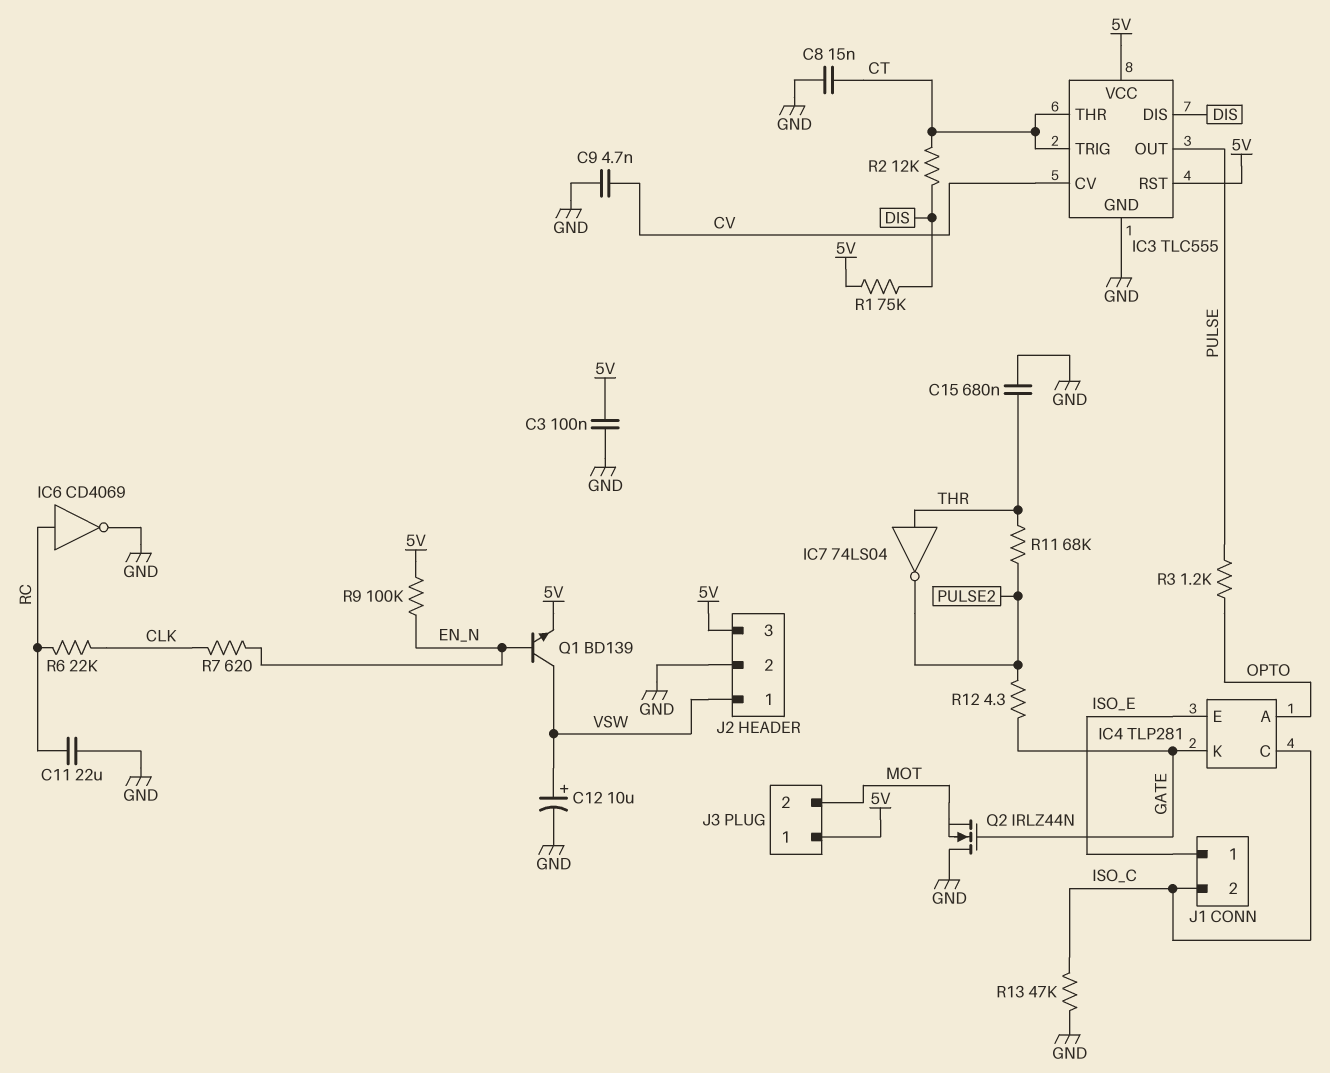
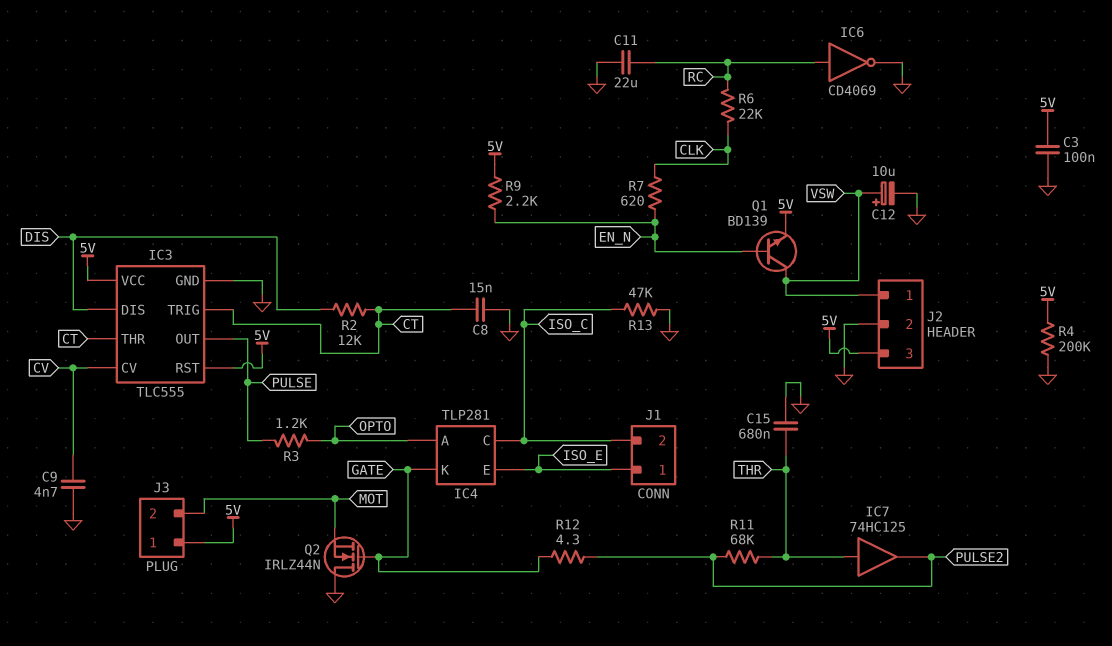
IC7: NOT 74LS04 (in THR, out PULSE2) -> buffer 74HC125 (in THR, out PULSE2)
R1: 75k (5V, DIS) -> none
R4: none -> 200k (5V, GND)
R9: 100k (5V, EN_N) -> 2.2k (5V, EN_N)

